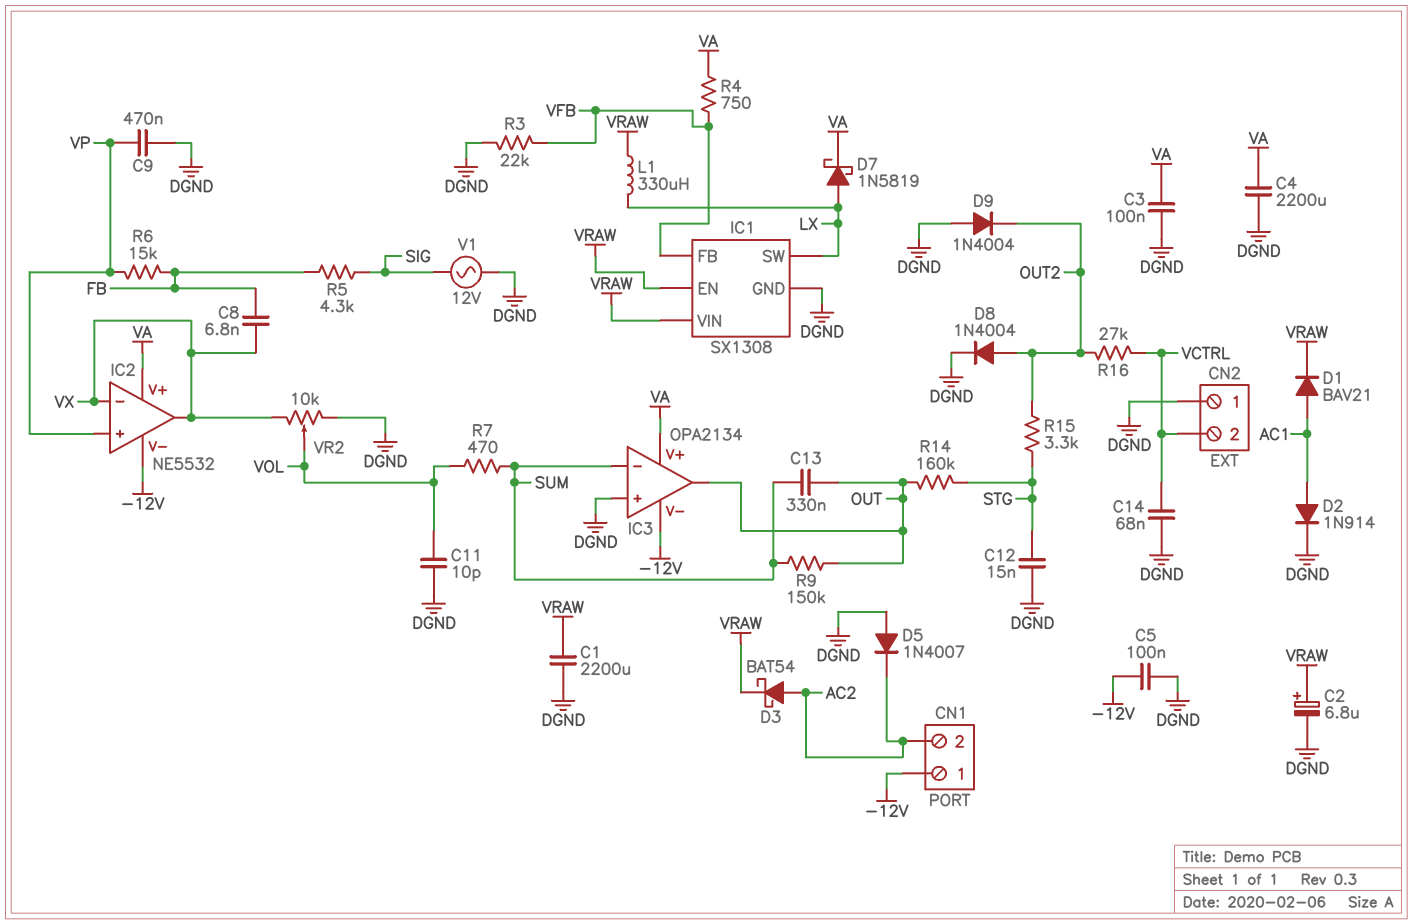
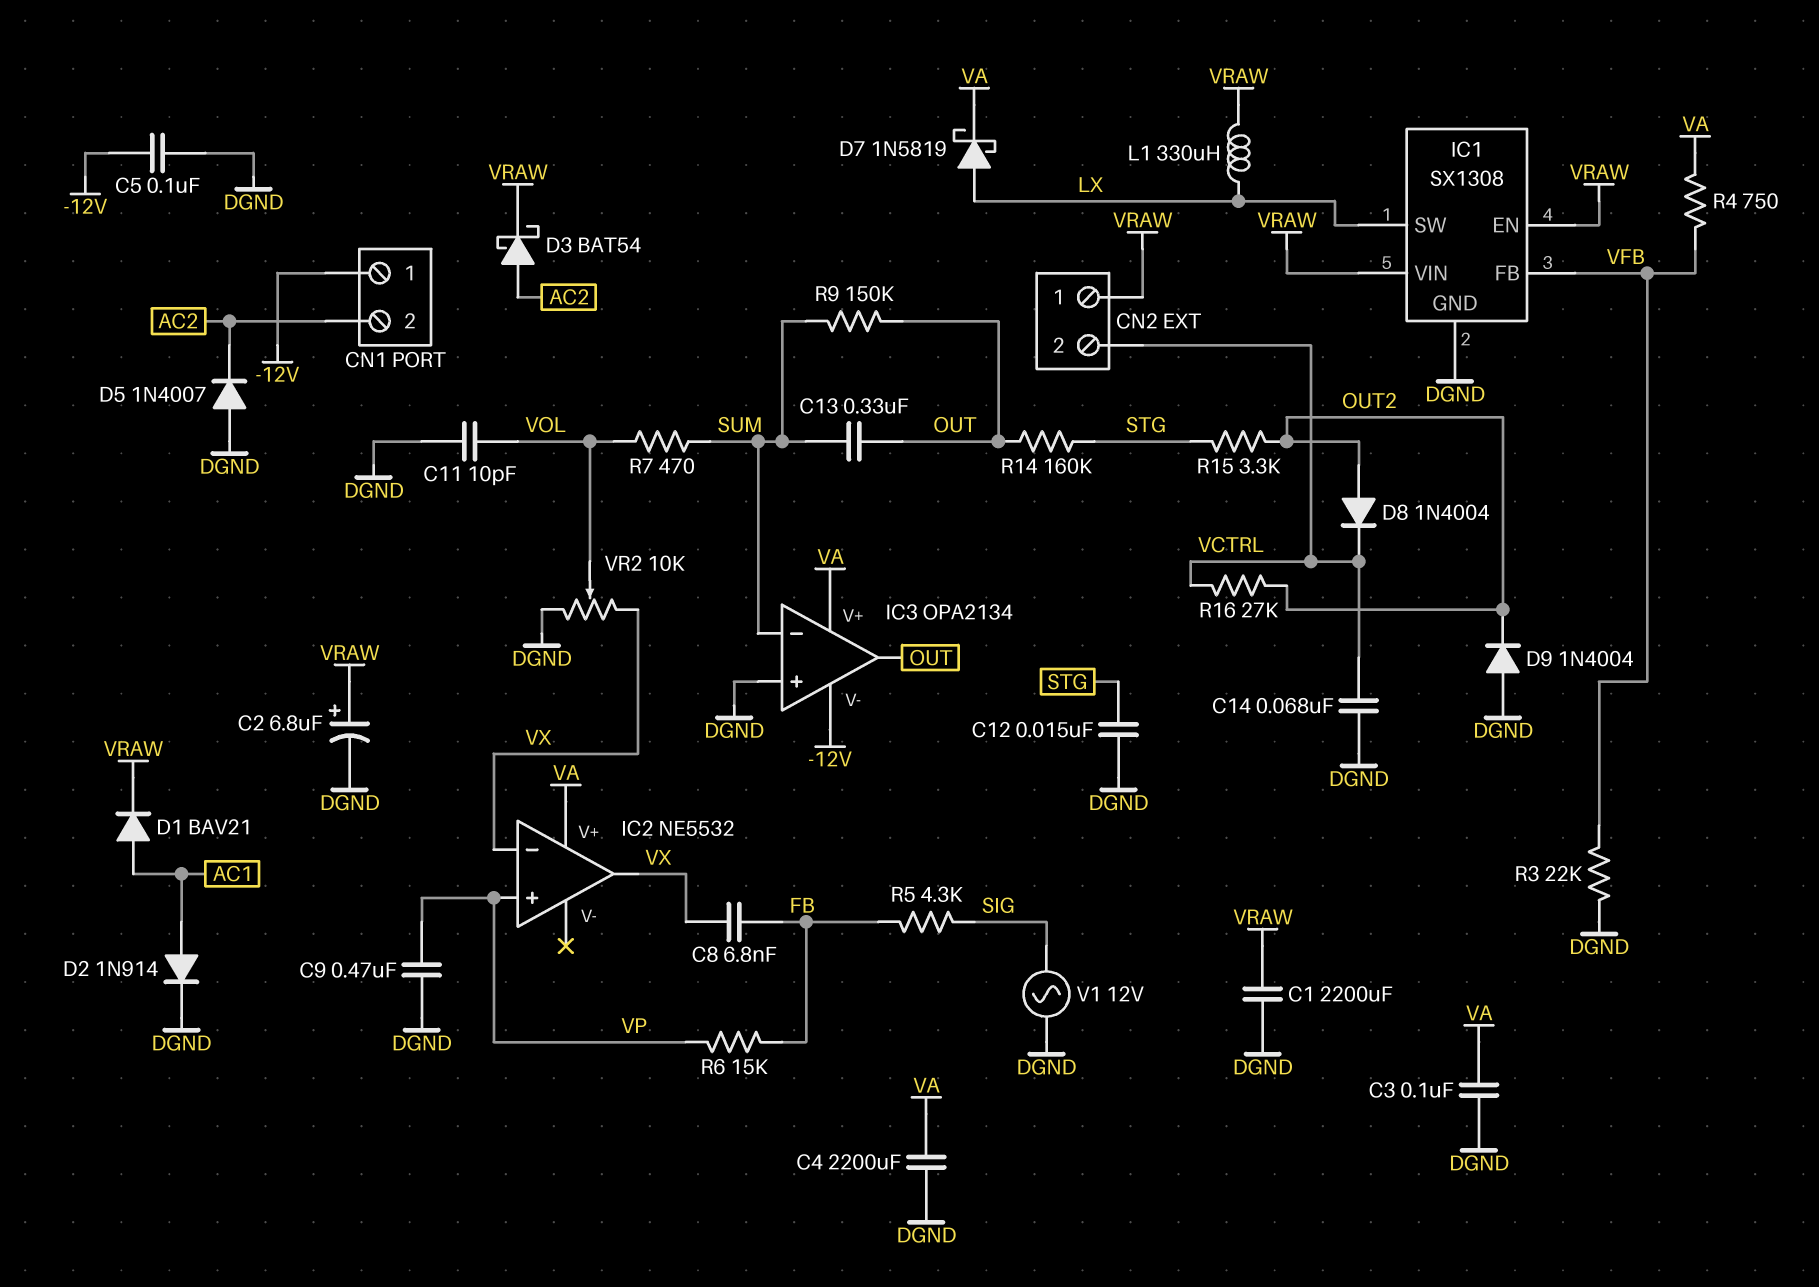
CN2 pin 1: DGND -> VRAW
D8: diode 1N4004 (A OUT2, K DGND) -> diode 1N4004 (A OUT2, K VCTRL)
IC2 pin V-: -12V -> none

